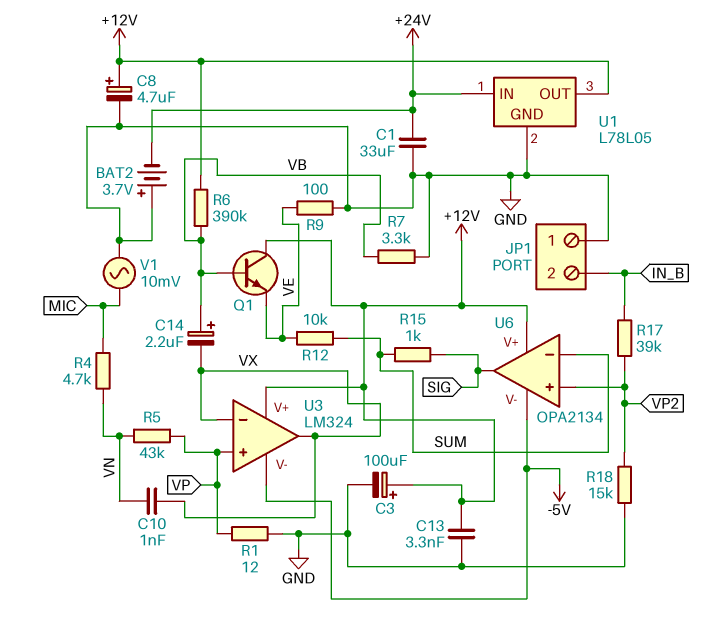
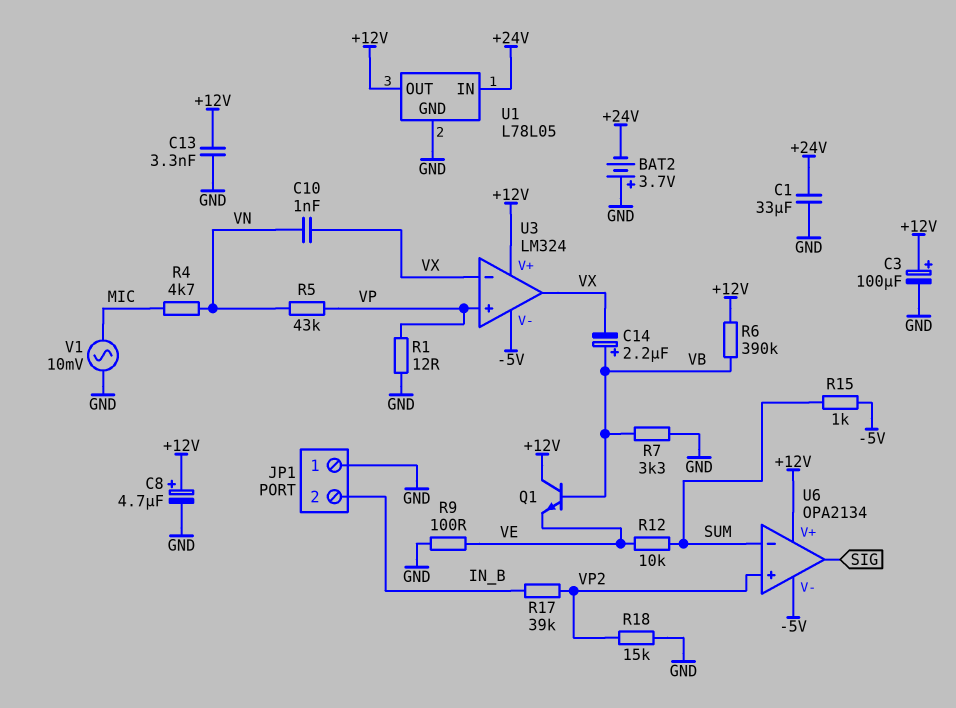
R15: 1k (SIG, SUM) -> 1k (-5V, SUM)

